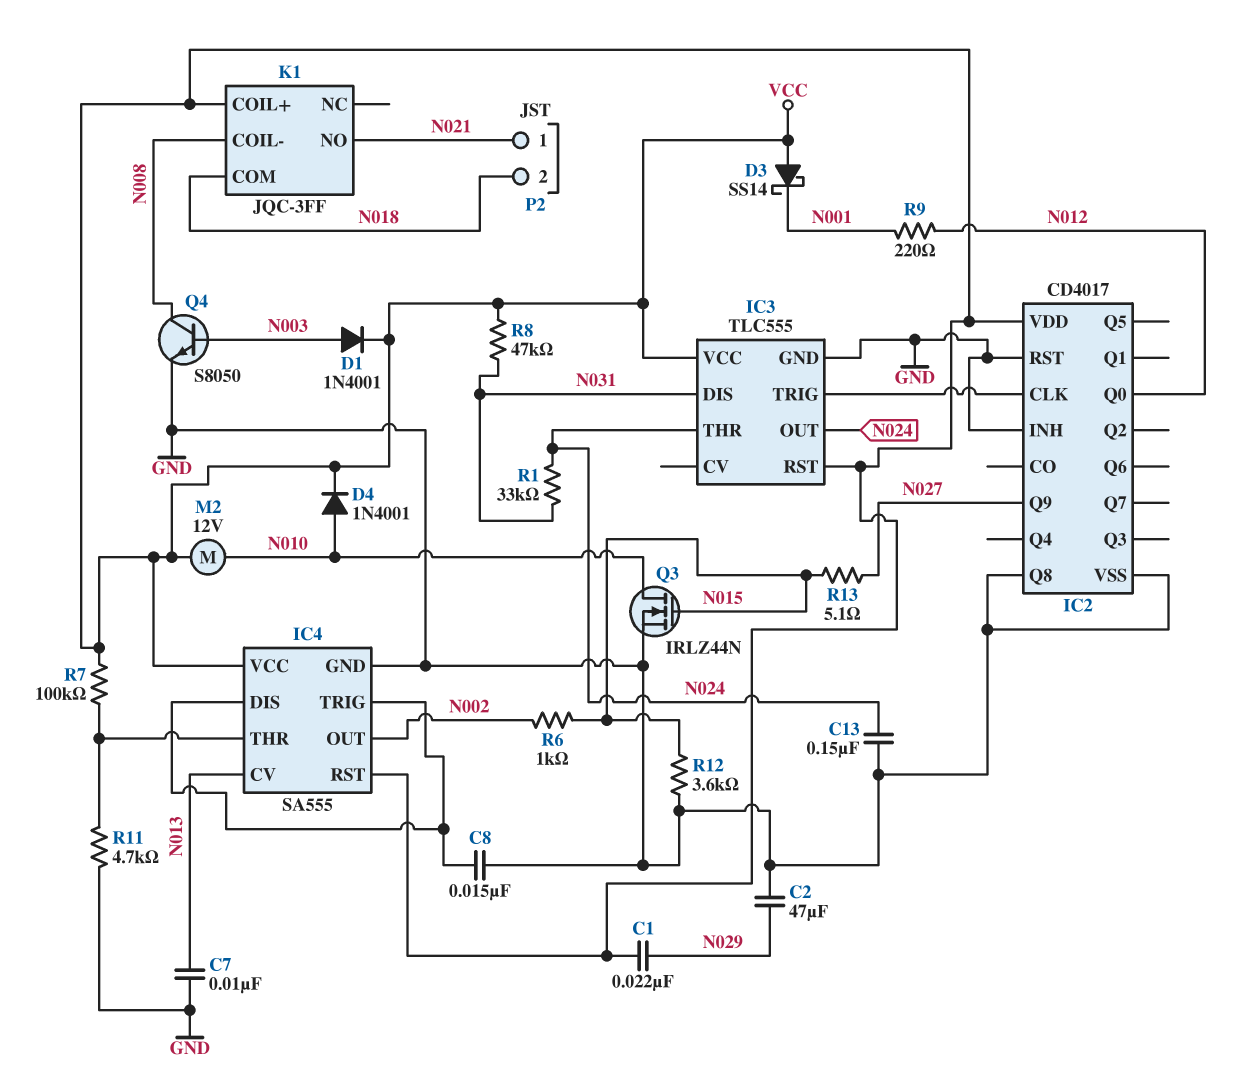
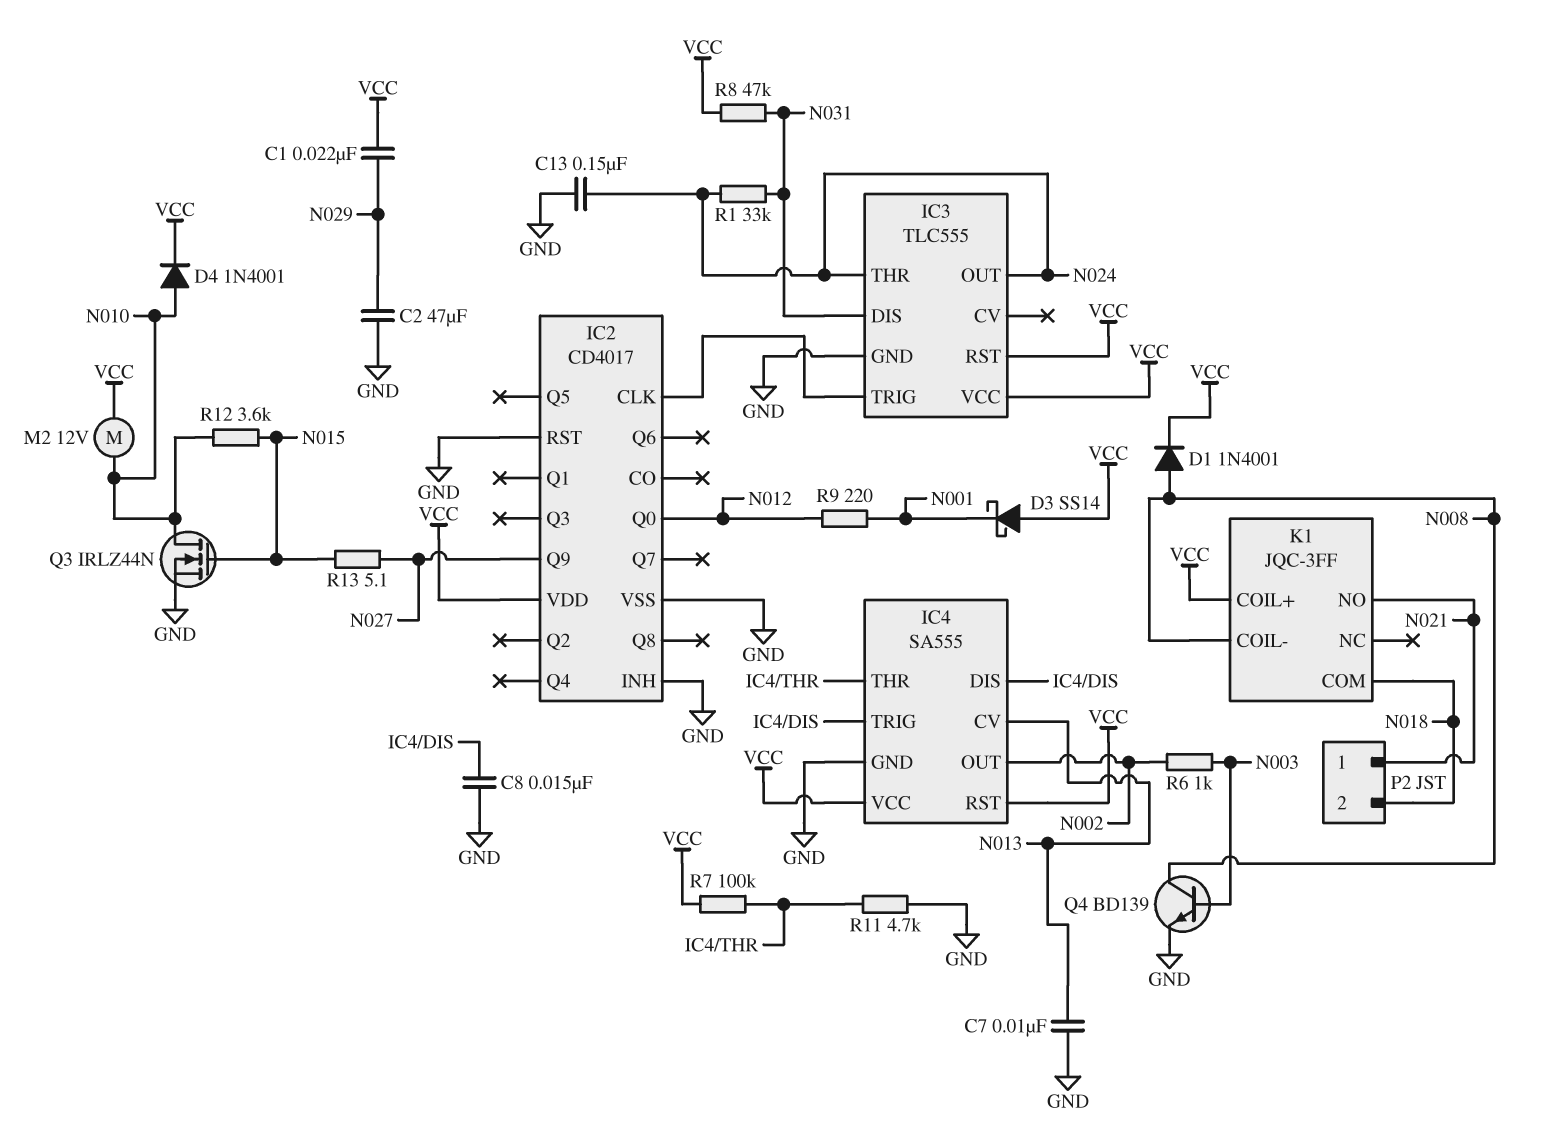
D1: diode 1N4001 (A N003, K VCC) -> diode 1N4001 (A N008, K VCC)
IC2 pin Q8: GND -> none
Q4: NPN S8050 (B N003, C N008, E GND) -> NPN BD139 (B N003, C N008, E GND)
R6: 1k (N002, N015) -> 1k (N002, N003)
R12: 3.6k (GND, N015) -> 3.6k (N010, N015)

